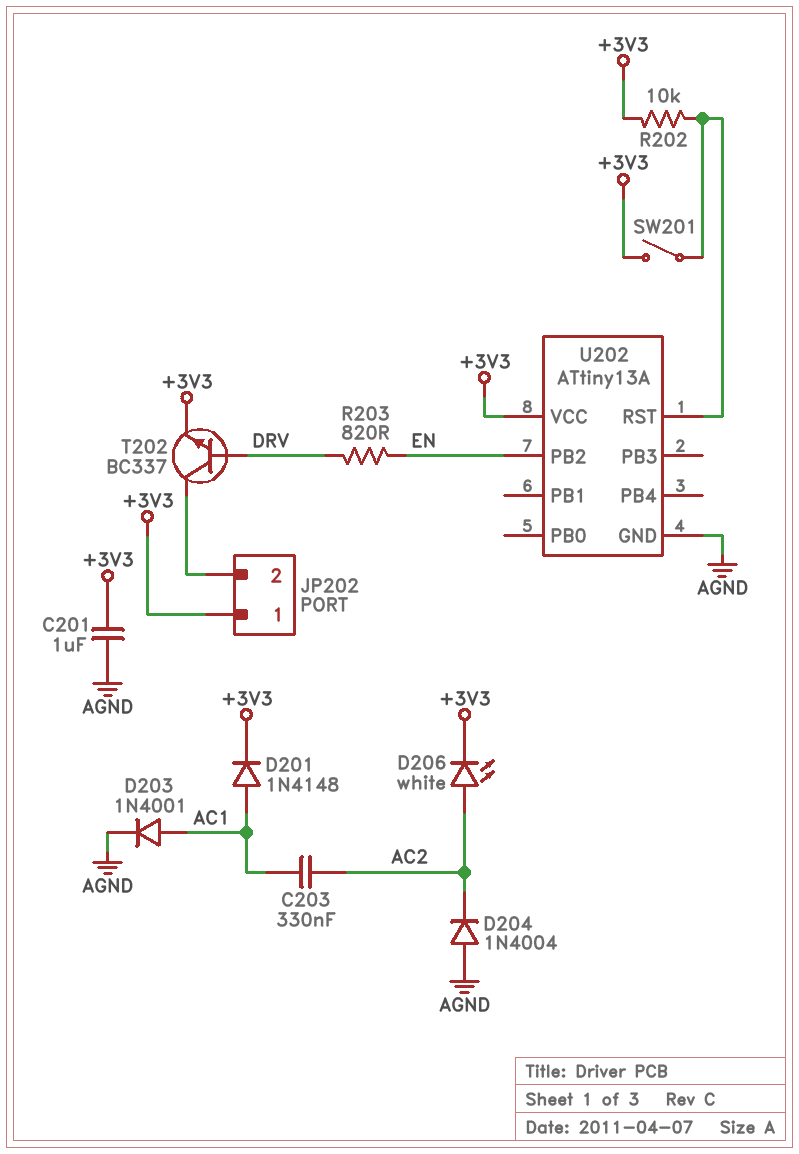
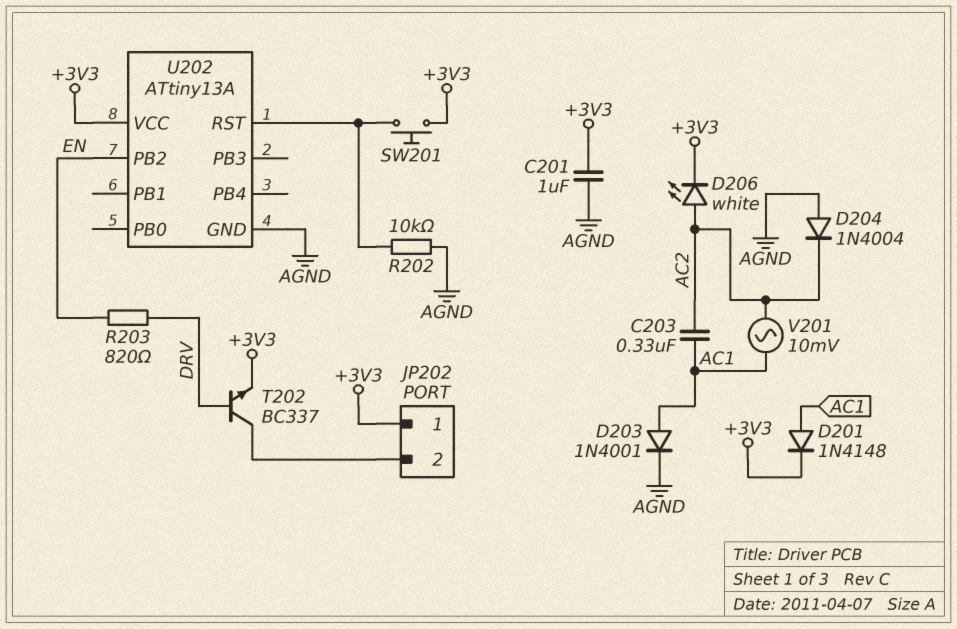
R202: 10k (+3V3, U202/RST) -> 10k (AGND, U202/RST)
SW201: switch (+3V3, U202/RST) -> button (+3V3, U202/RST)
V201: none -> AC 10mV (AC1, AC2)

